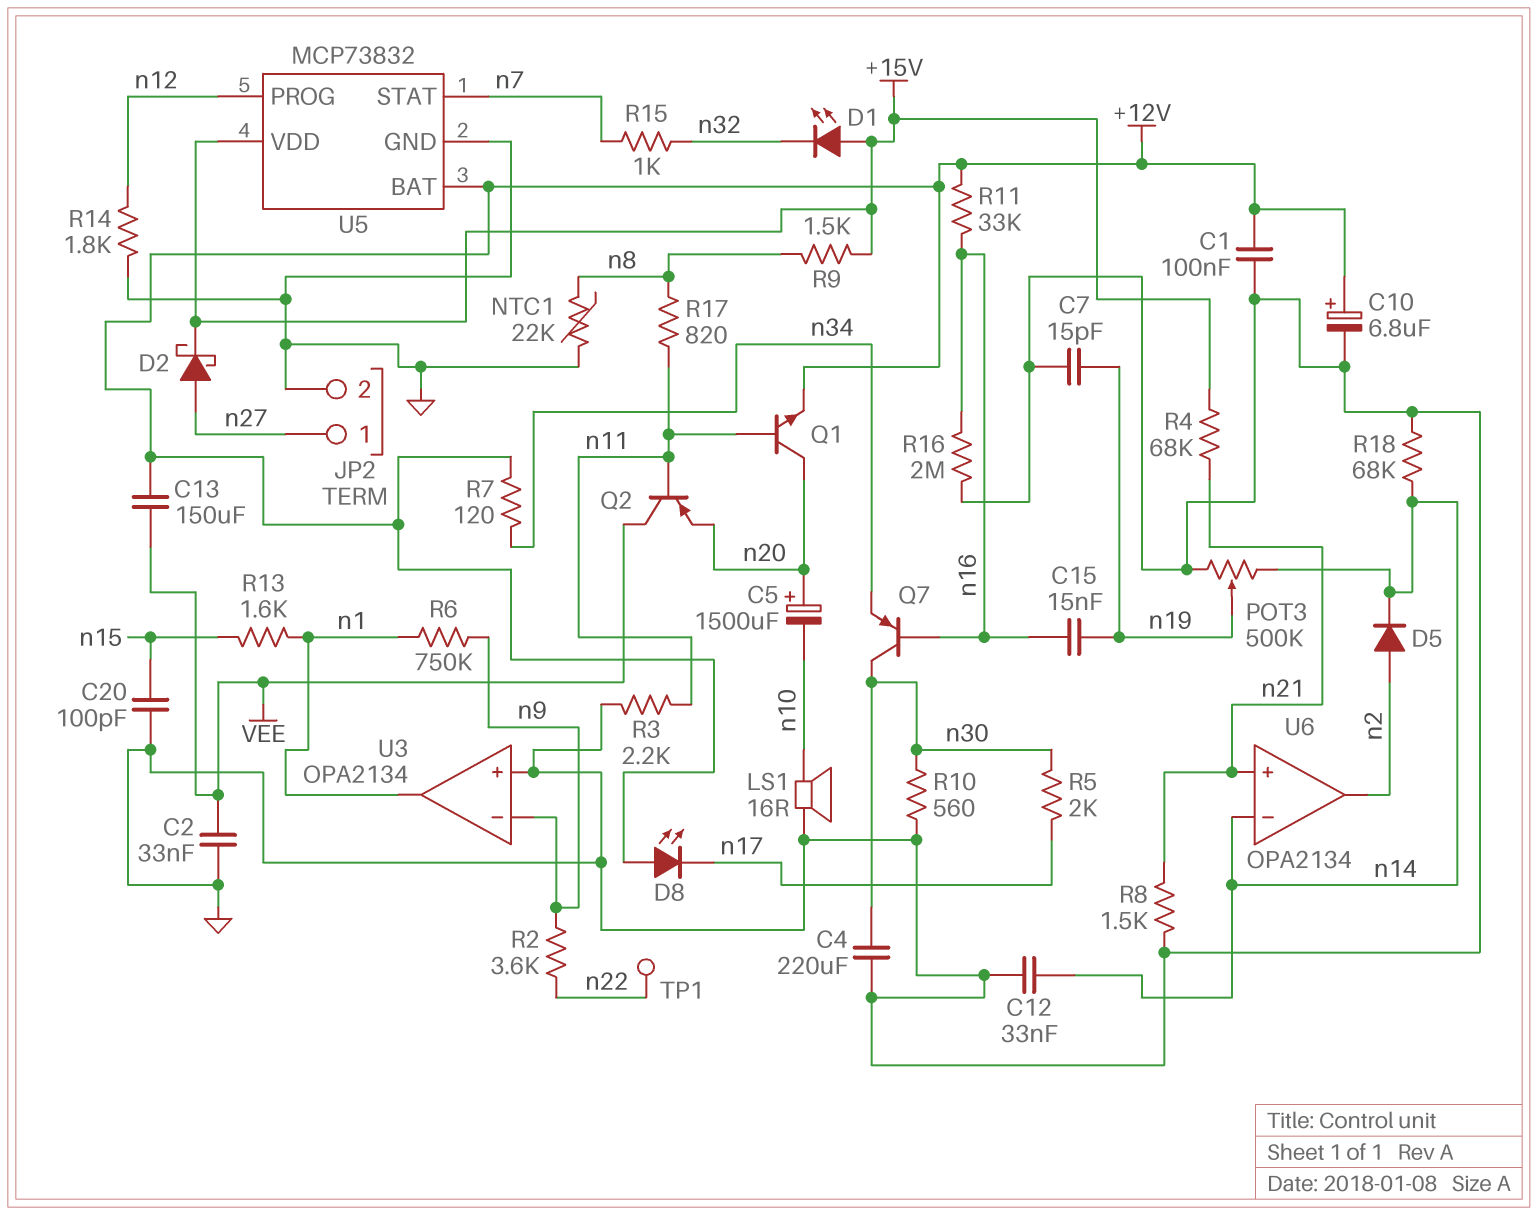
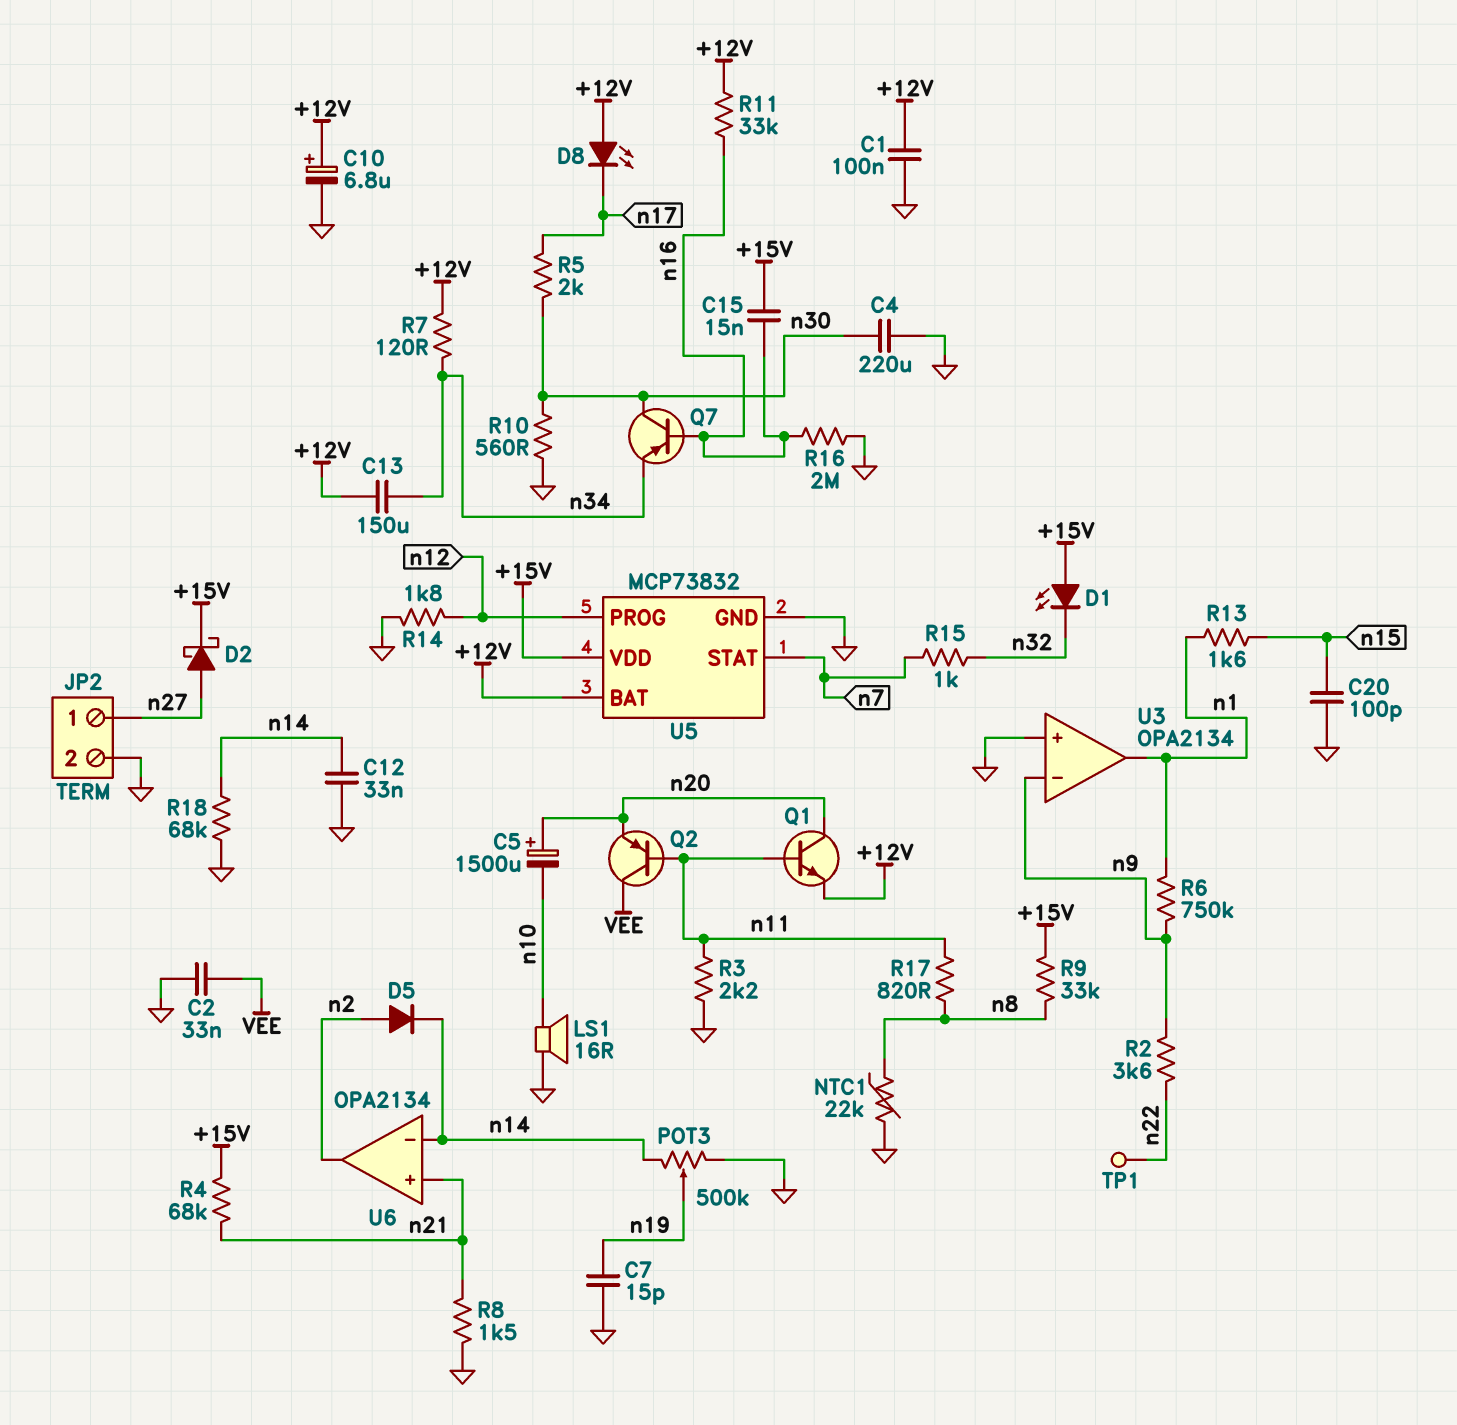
C13: 150uF (+12V, VEE) -> 150uF (+12V, n34)
C15: 15nF (n16, n19) -> 15nF (+15V, n16)
R9: 1.5k (+15V, n8) -> 33k (+15V, n8)

